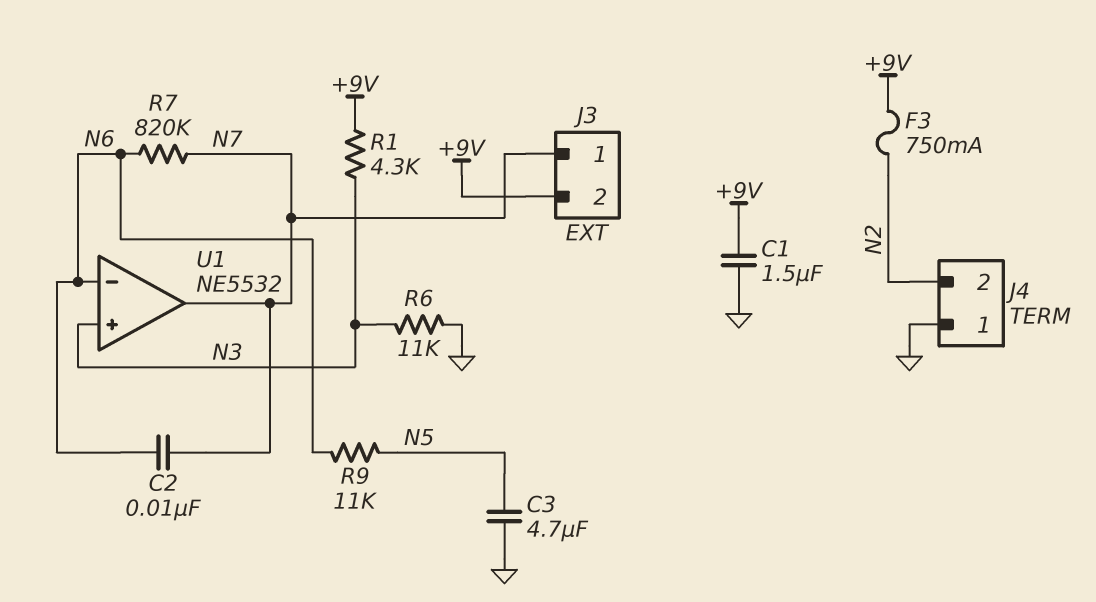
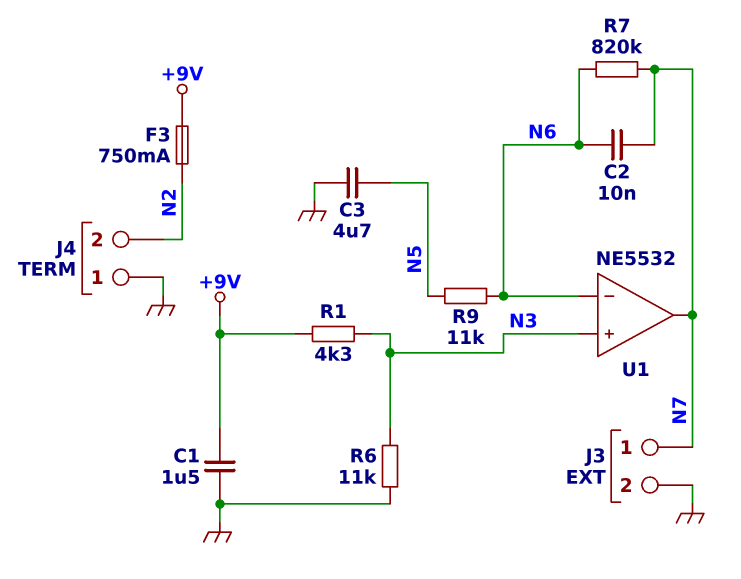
J3 pin 2: +9V -> GND

